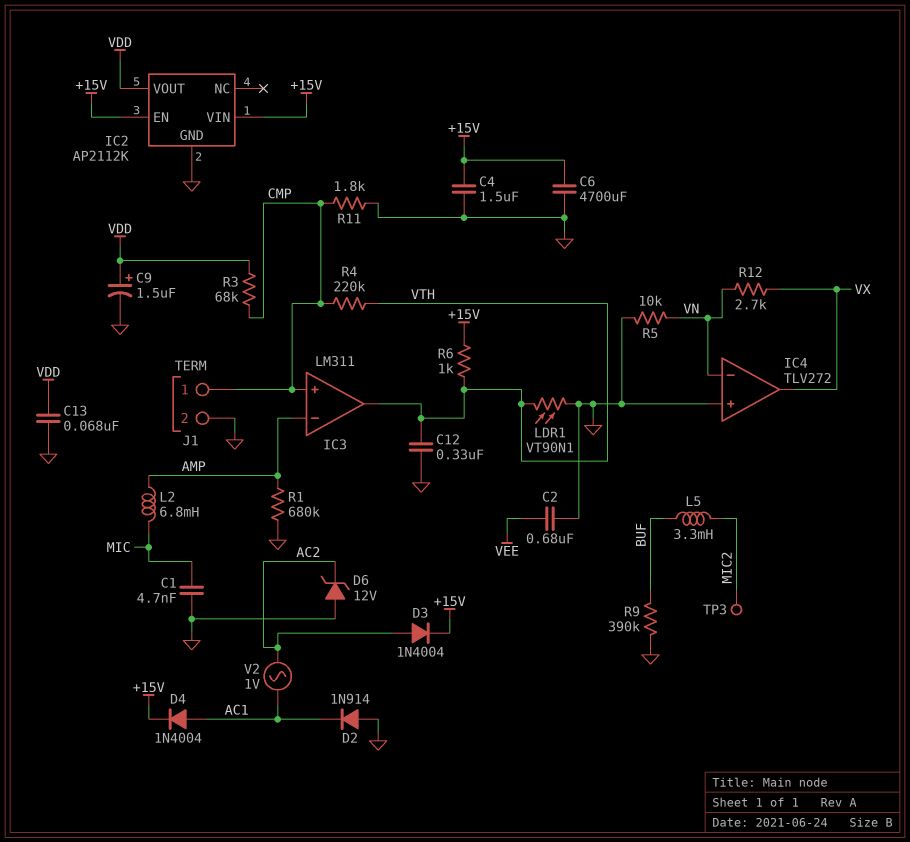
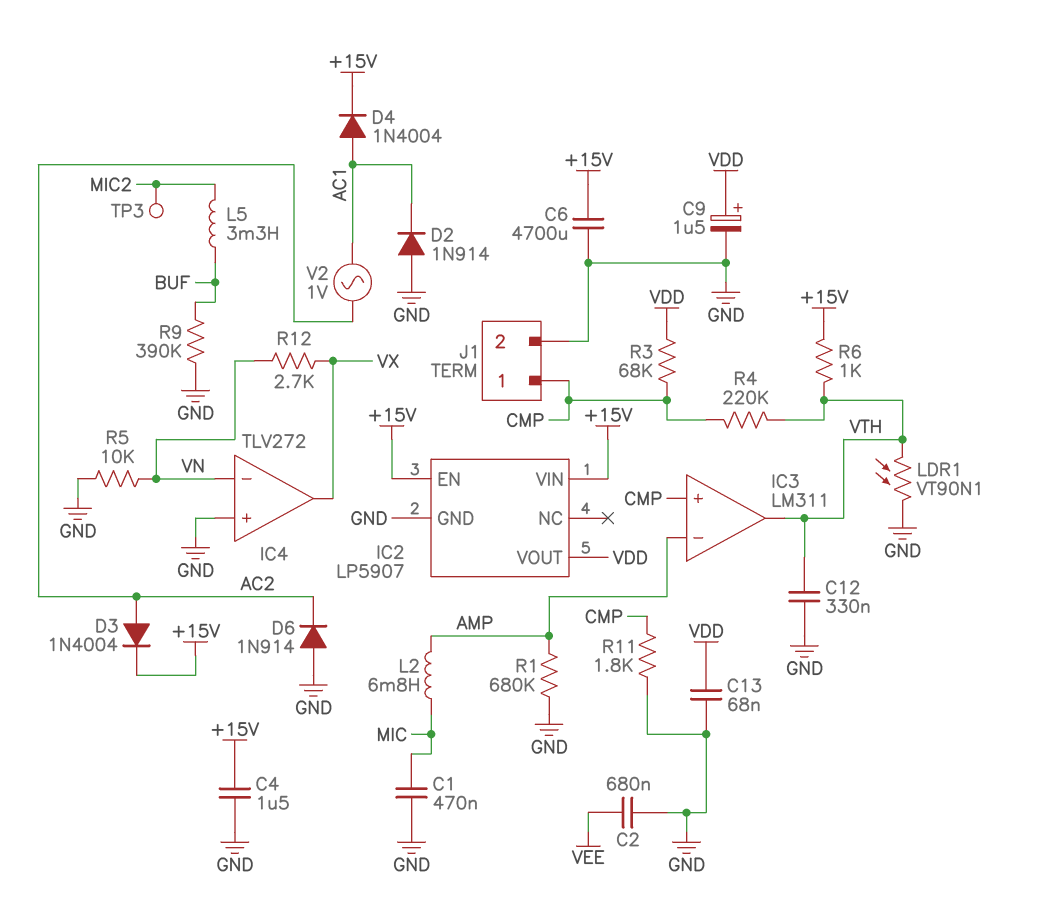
C1: 4.7nF (GND, MIC) -> 470nF (GND, MIC)
D6: zener 12V (A GND, K AC2) -> diode 1N914 (A GND, K AC2)
IC2: AP2112K -> LP5907

